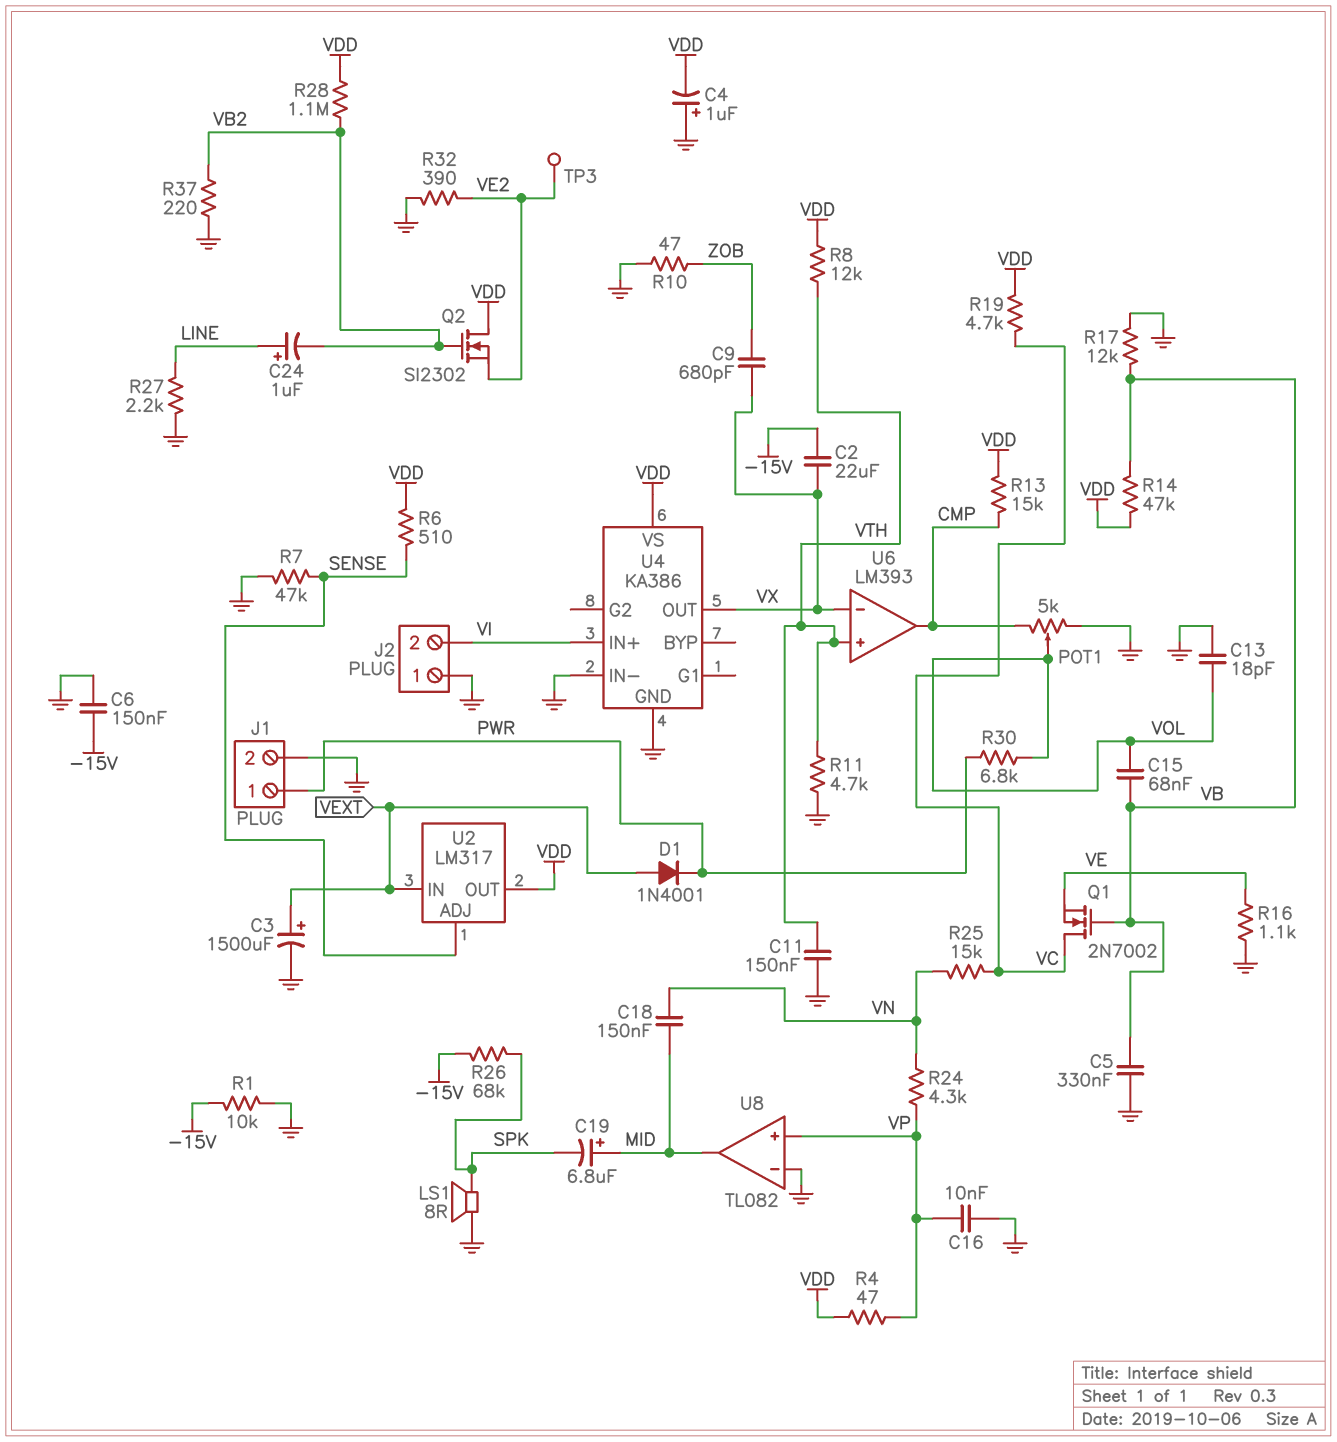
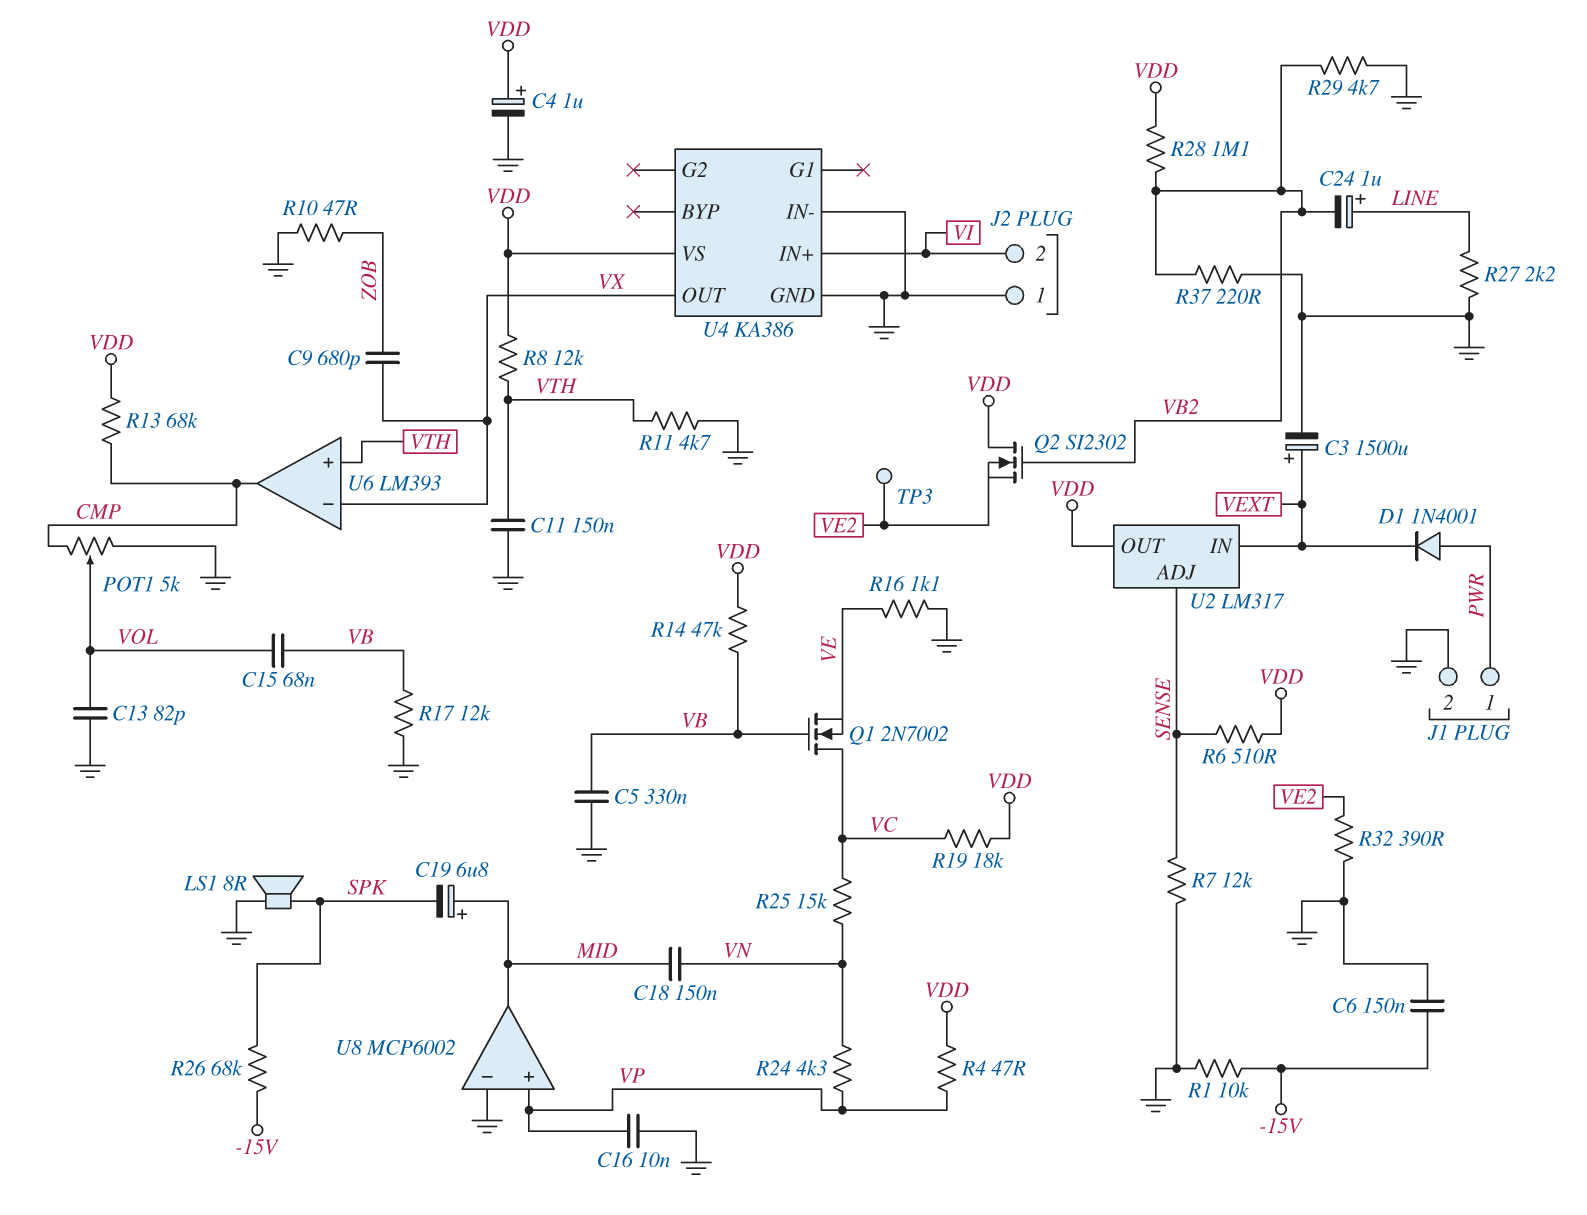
C2: 22uF (-15V, VX) -> none
C4: 1uF (plus GND, minus VDD) -> 1uF (plus VDD, minus GND)
C13: 18pF (GND, VOL) -> 82pF (GND, VOL)
D1: diode 1N4001 (A VEXT, K PWR) -> diode 1N4001 (A PWR, K VEXT)
R7: 47k (GND, SENSE) -> 12k (GND, SENSE)
R13: 15k (CMP, VDD) -> 68k (CMP, VDD)
R19: 4.7k (VC, VDD) -> 18k (VC, VDD)
R29: none -> 4.7k (GND, VB2)
R30: 6.8k (PWR, VOL) -> none
U8: TL082 -> MCP6002

